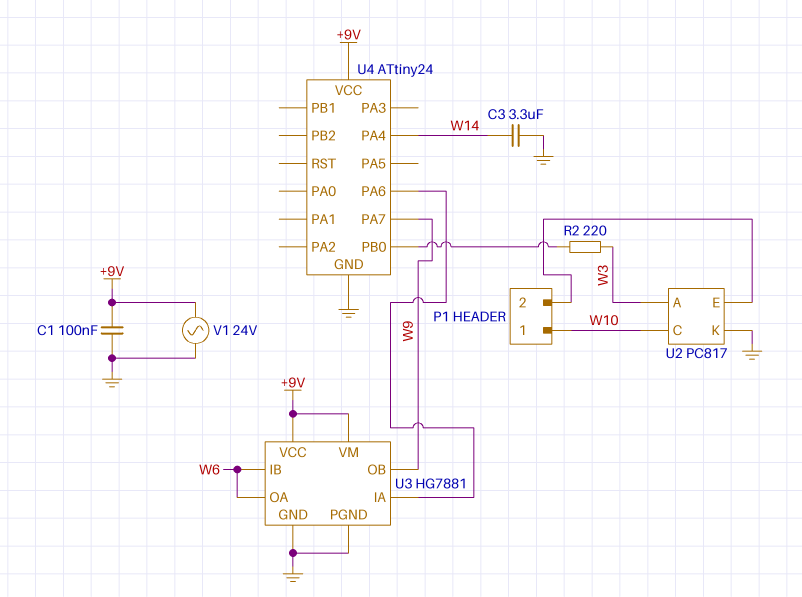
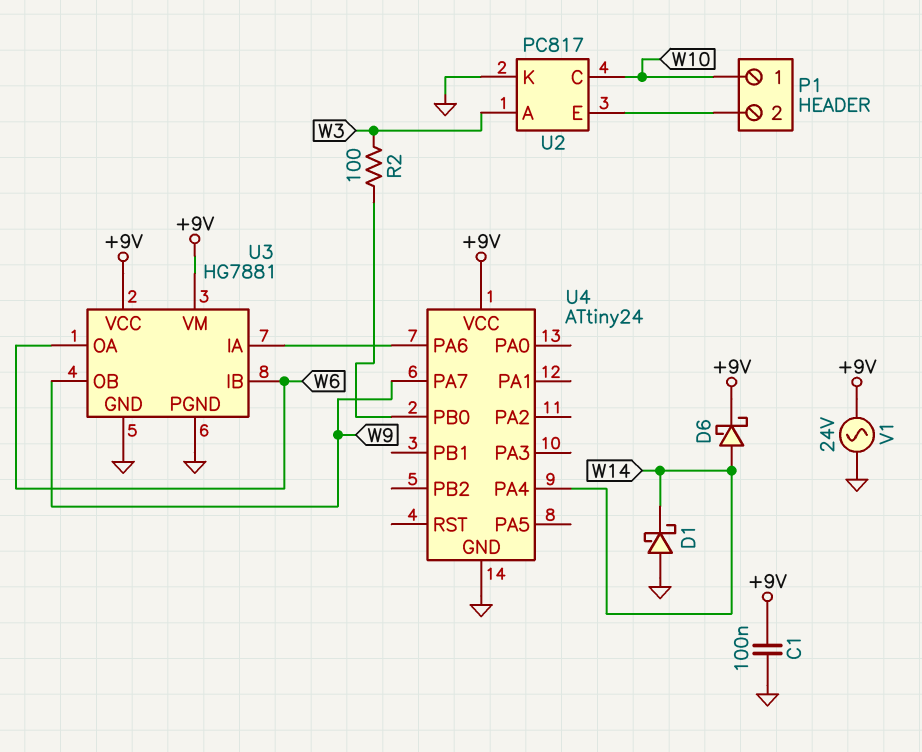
C3: 3.3uF (GND, W14) -> none
D1: none -> schottky (A GND, K W14)
D6: none -> schottky (A W14, K +9V)
R2: 220 (U4/PB0, W3) -> 100 (U4/PB0, W3)

